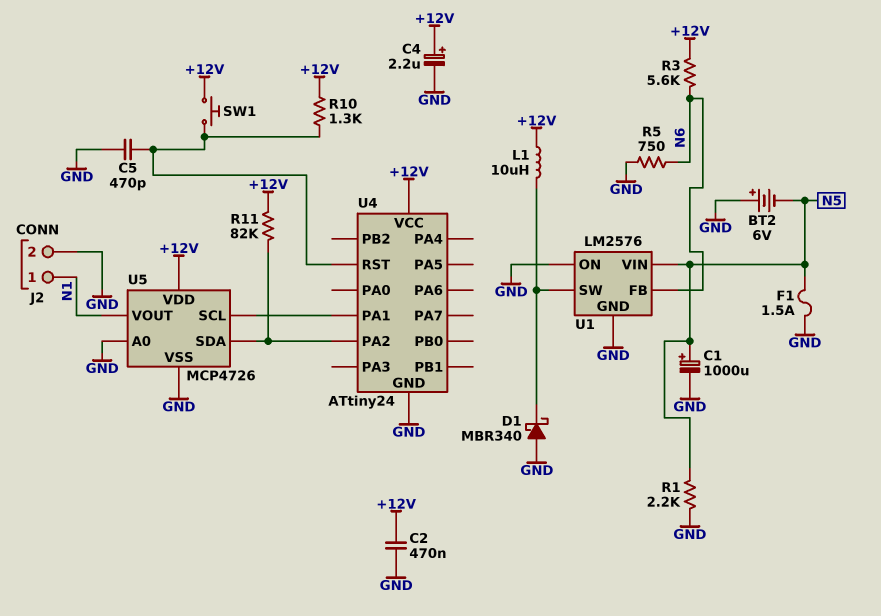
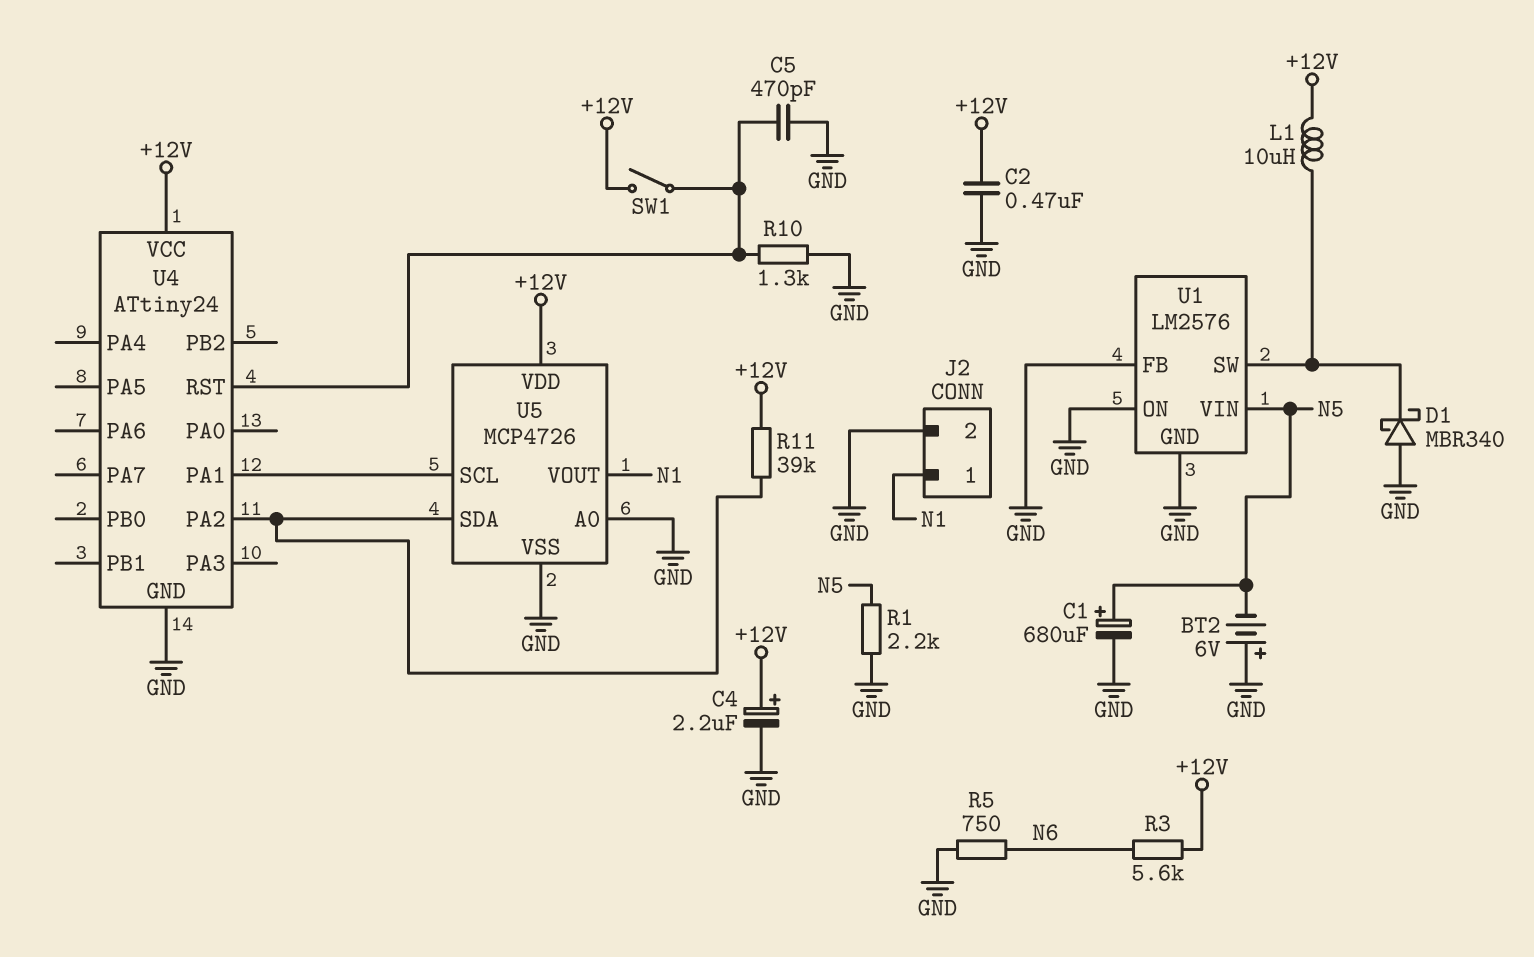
C1: 1000uF (plus N5, minus GND) -> 680uF (plus N5, minus GND)
F1: 1.5A (GND, N5) -> none
R10: 1.3k (+12V, U4/RST) -> 1.3k (GND, U4/RST)
R11: 82k (+12V, U4/PA2) -> 39k (+12V, U4/PA2)
SW1: button (+12V, U4/RST) -> switch (+12V, U4/RST)
U1 pin FB: N6 -> GND

